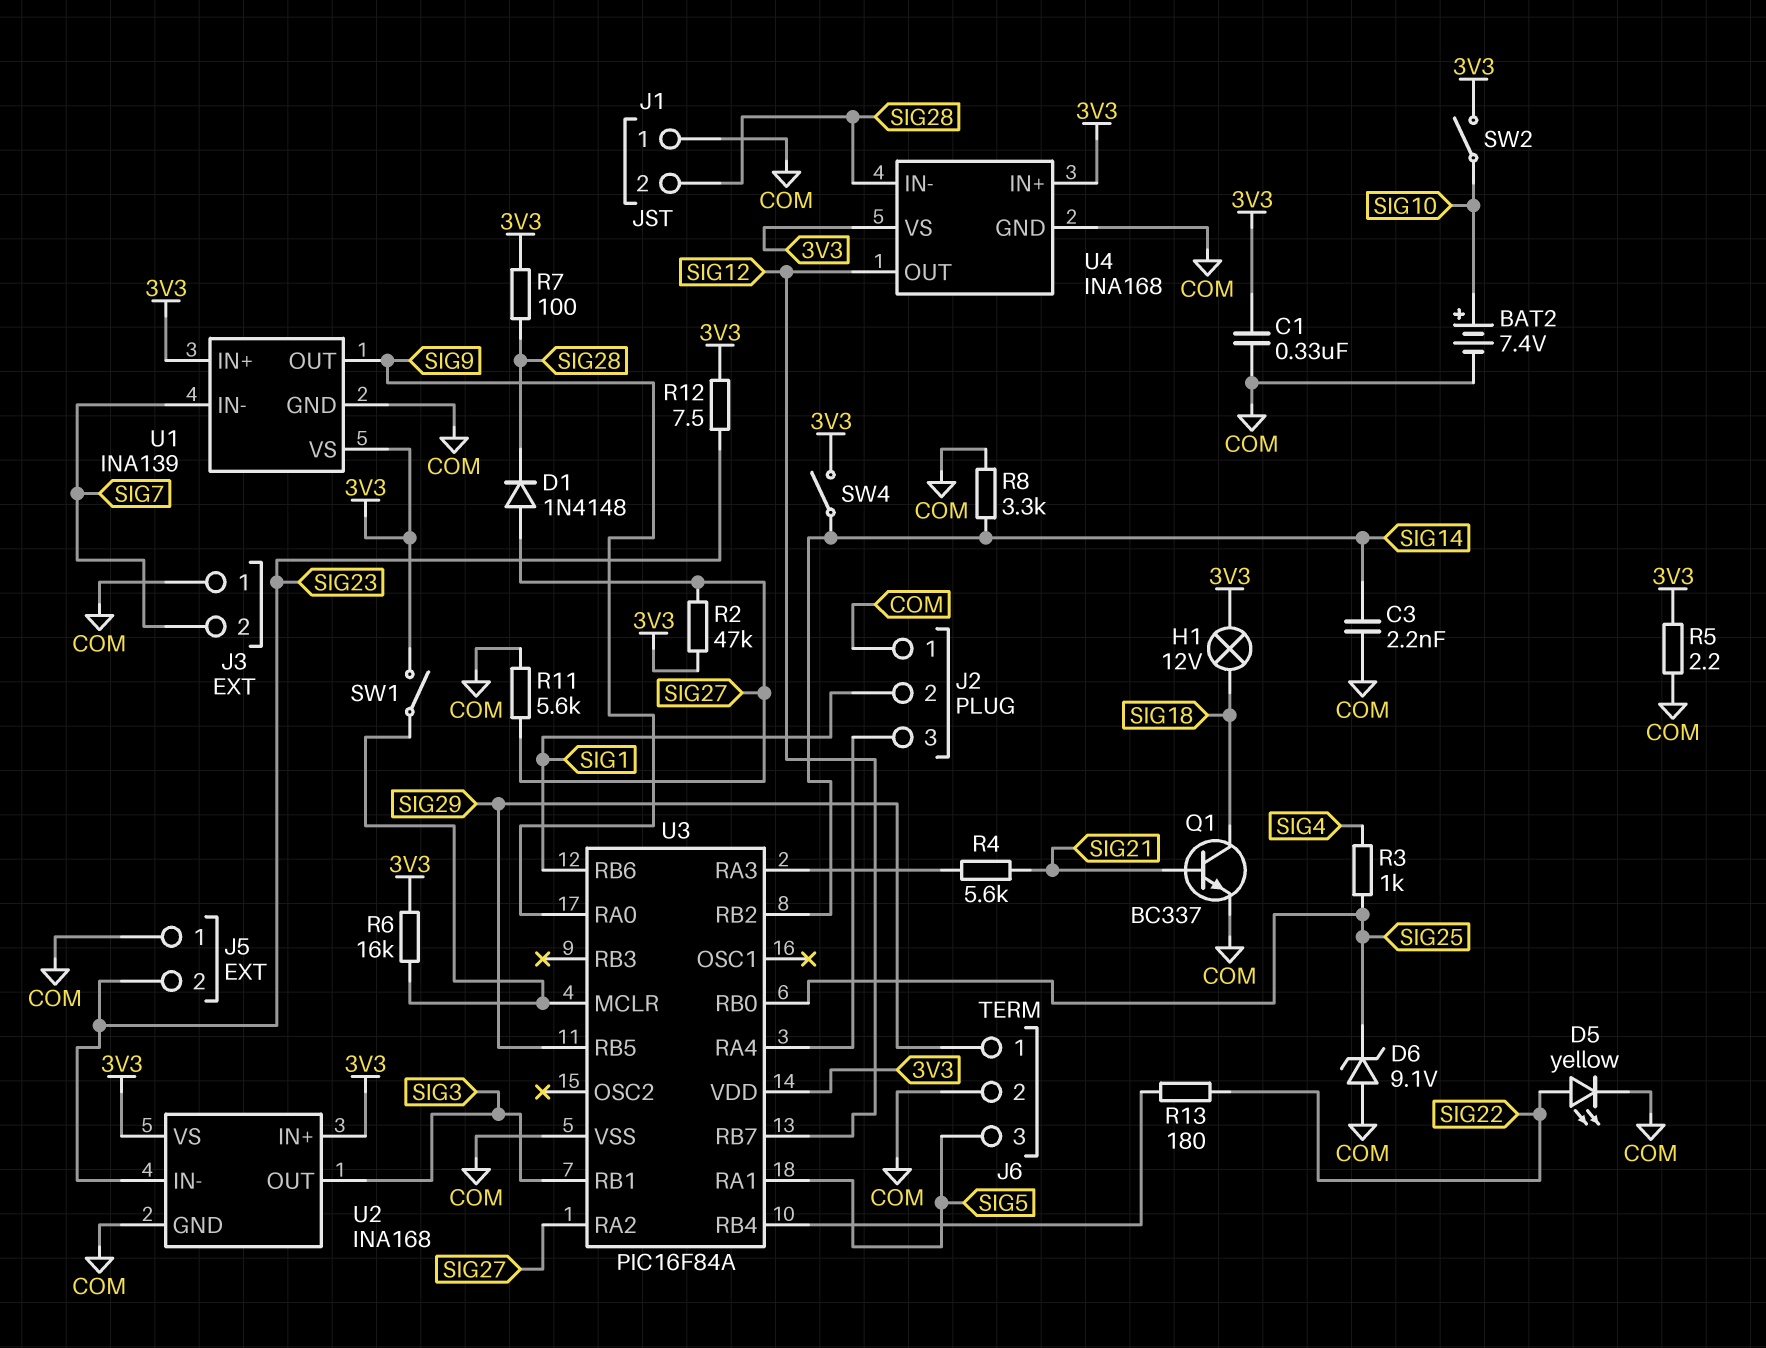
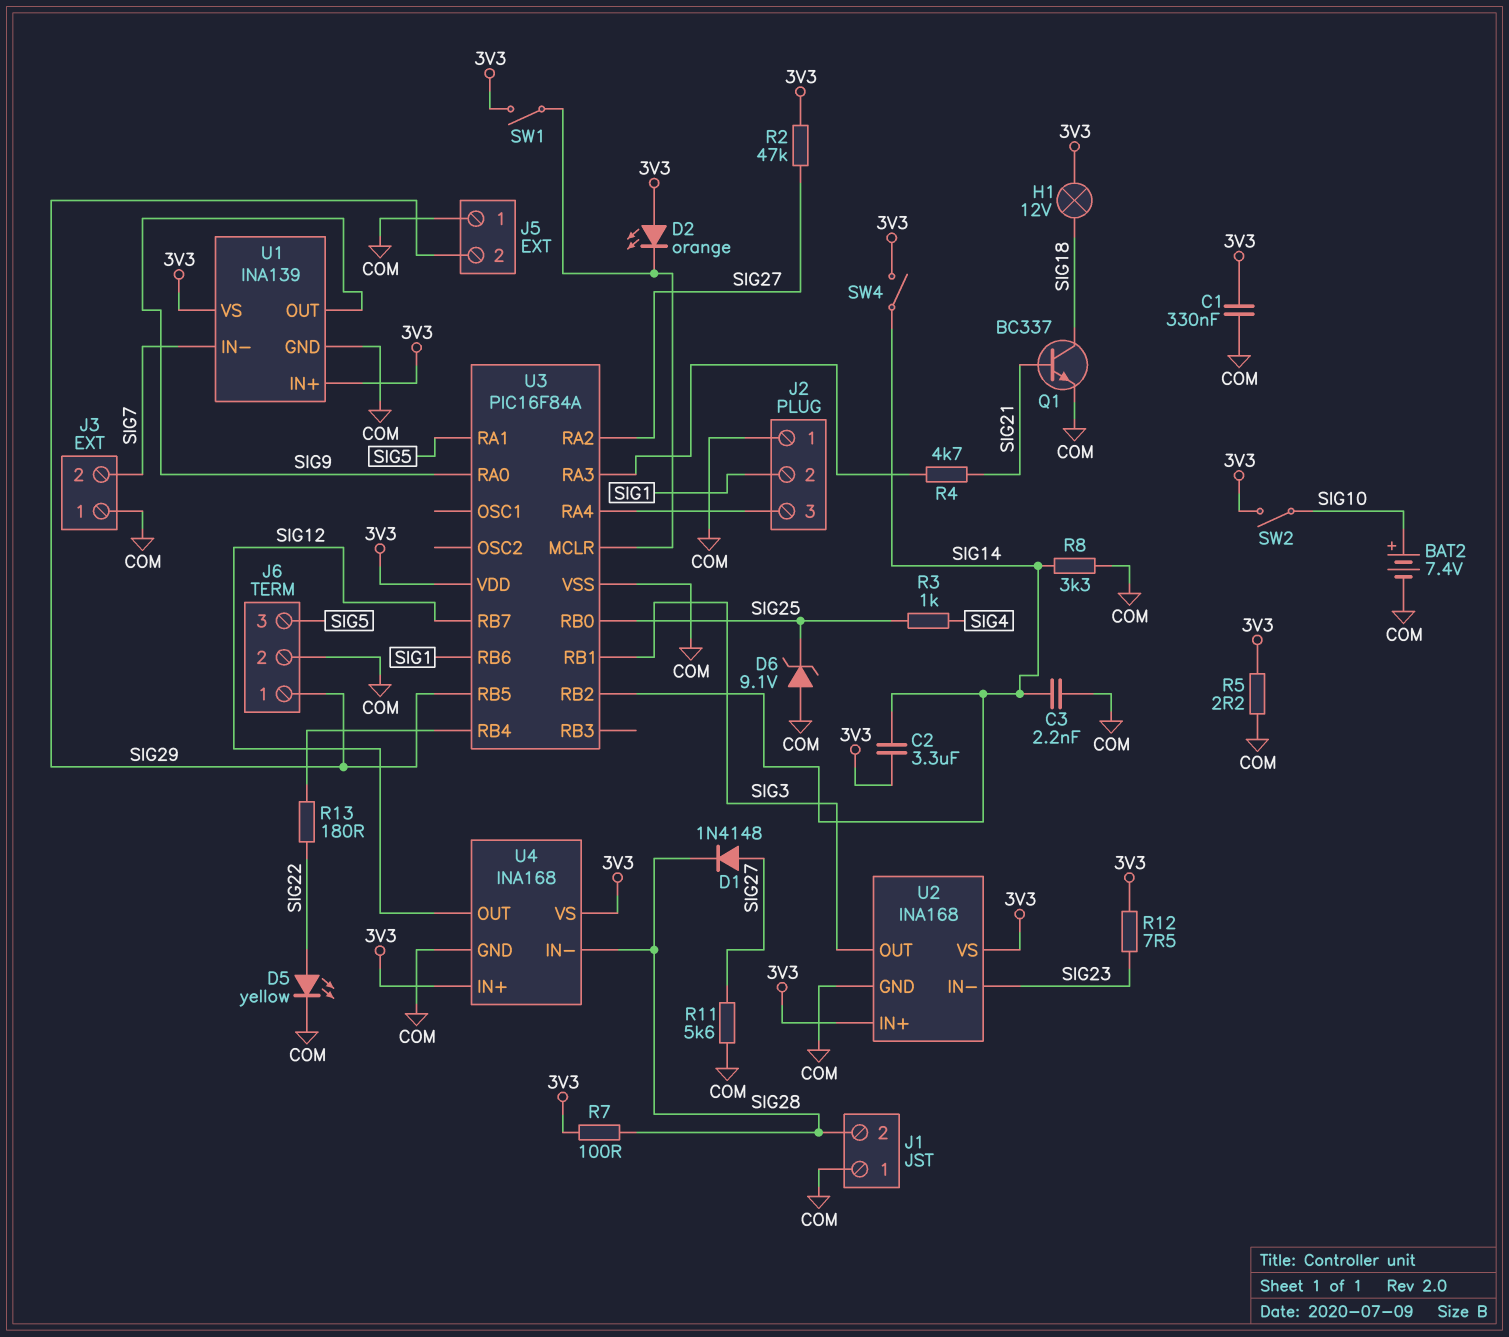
C2: none -> 3.3uF (3V3, SIG14)
D2: none -> LED orange (A 3V3, K U3/MCLR)
J5 pin 2: SIG23 -> SIG29
R4: 5.6k (SIG21, U3/RA3) -> 4.7k (SIG21, U3/RA3)
R6: 16k (3V3, U3/MCLR) -> none

